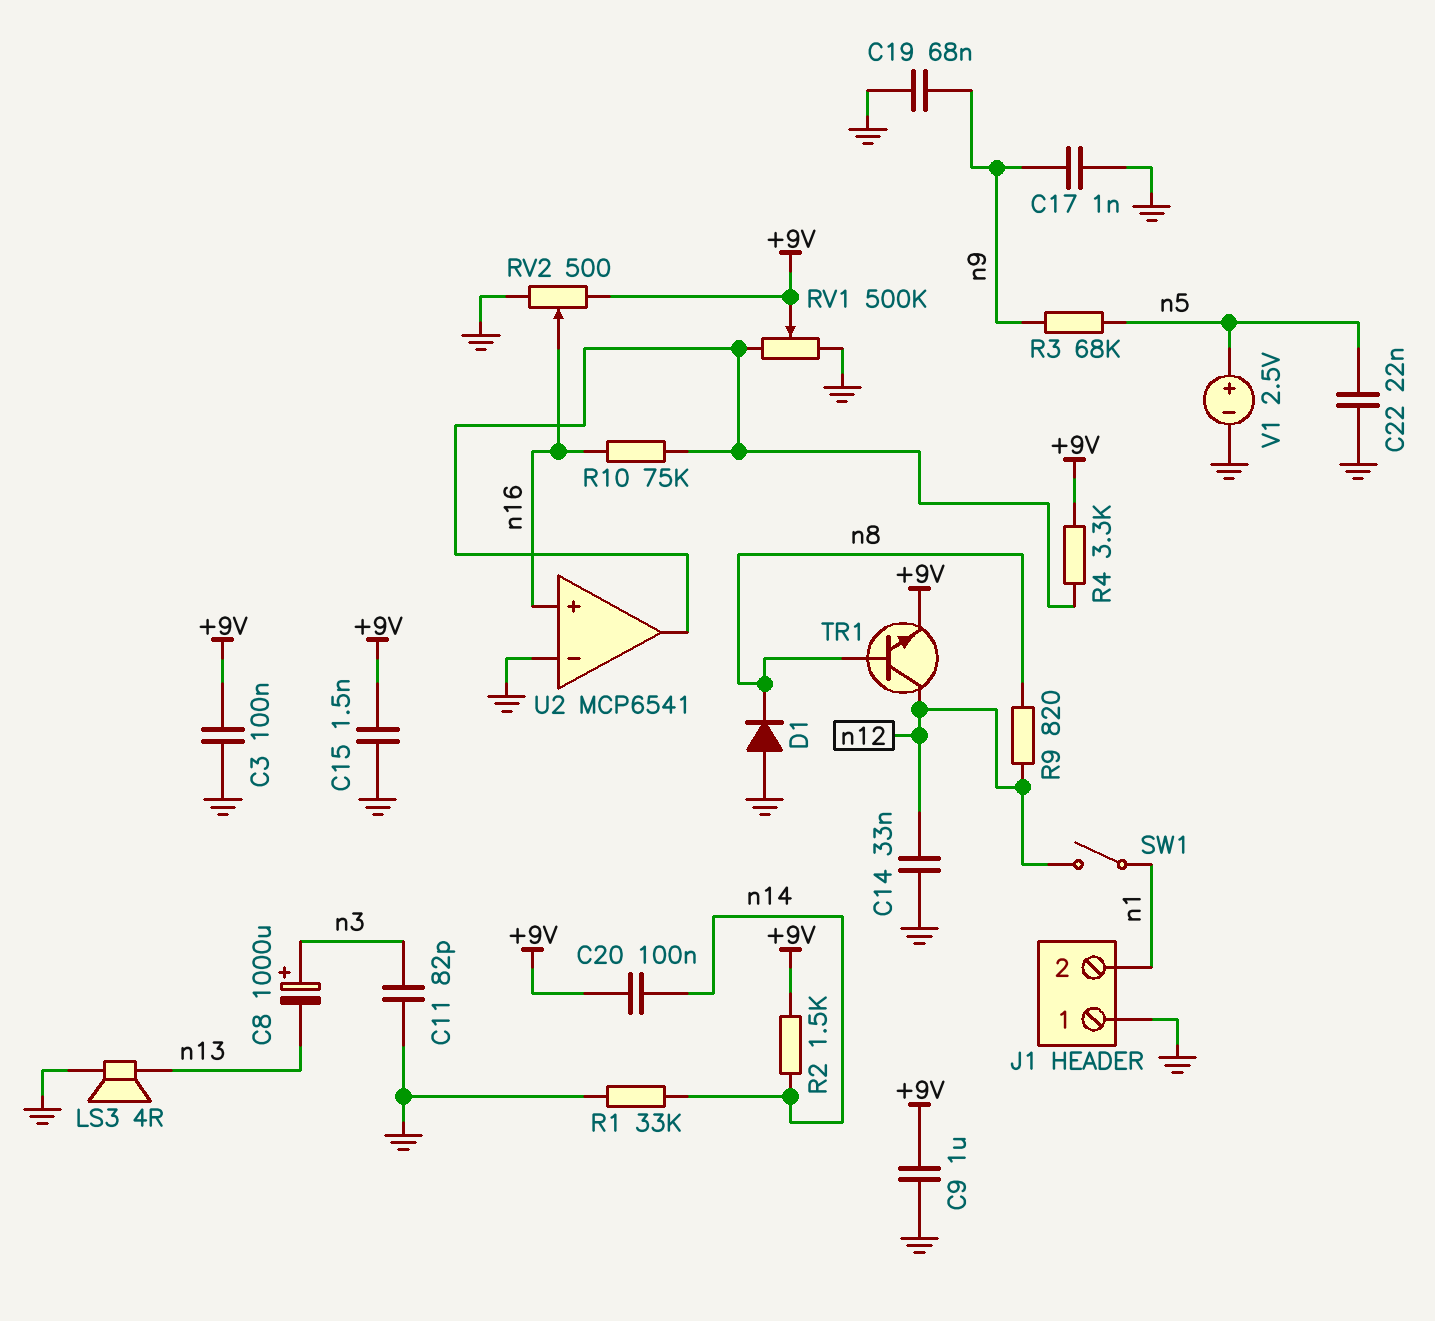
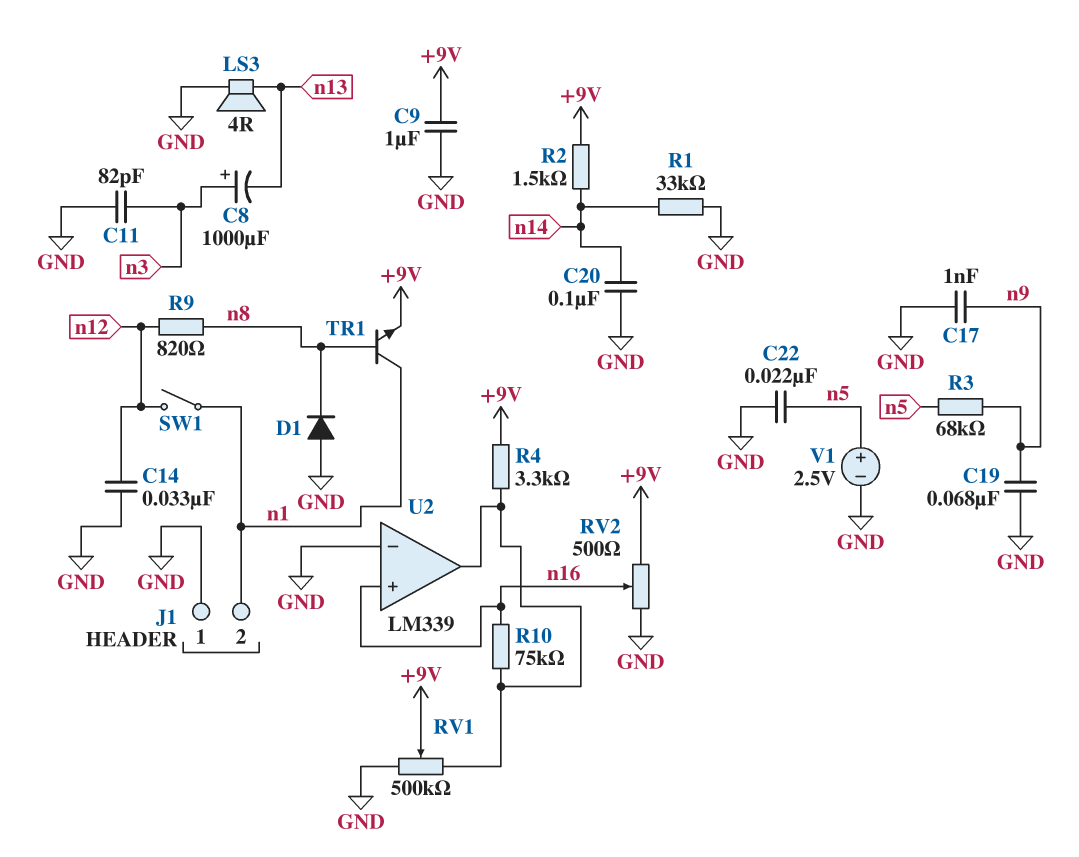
C3: 100nF (+9V, GND) -> none
C15: 1.5nF (+9V, GND) -> none
C20: 100nF (+9V, n14) -> 100nF (GND, n14)
TR1: NPN (B n8, C n12, E +9V) -> NPN (B n8, C n1, E +9V)
U2: MCP6541 -> LM339

